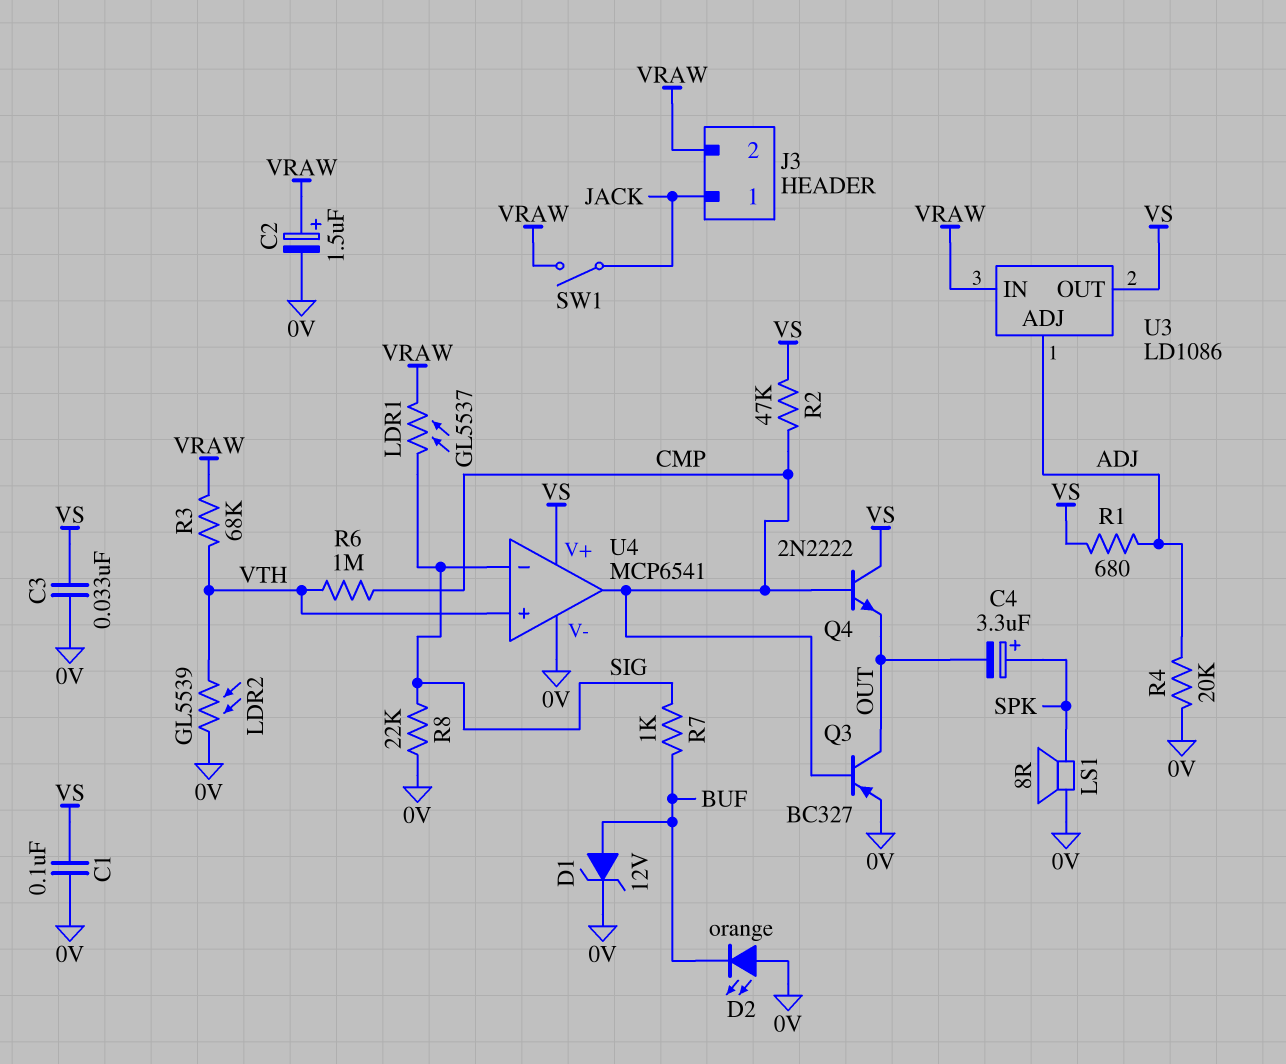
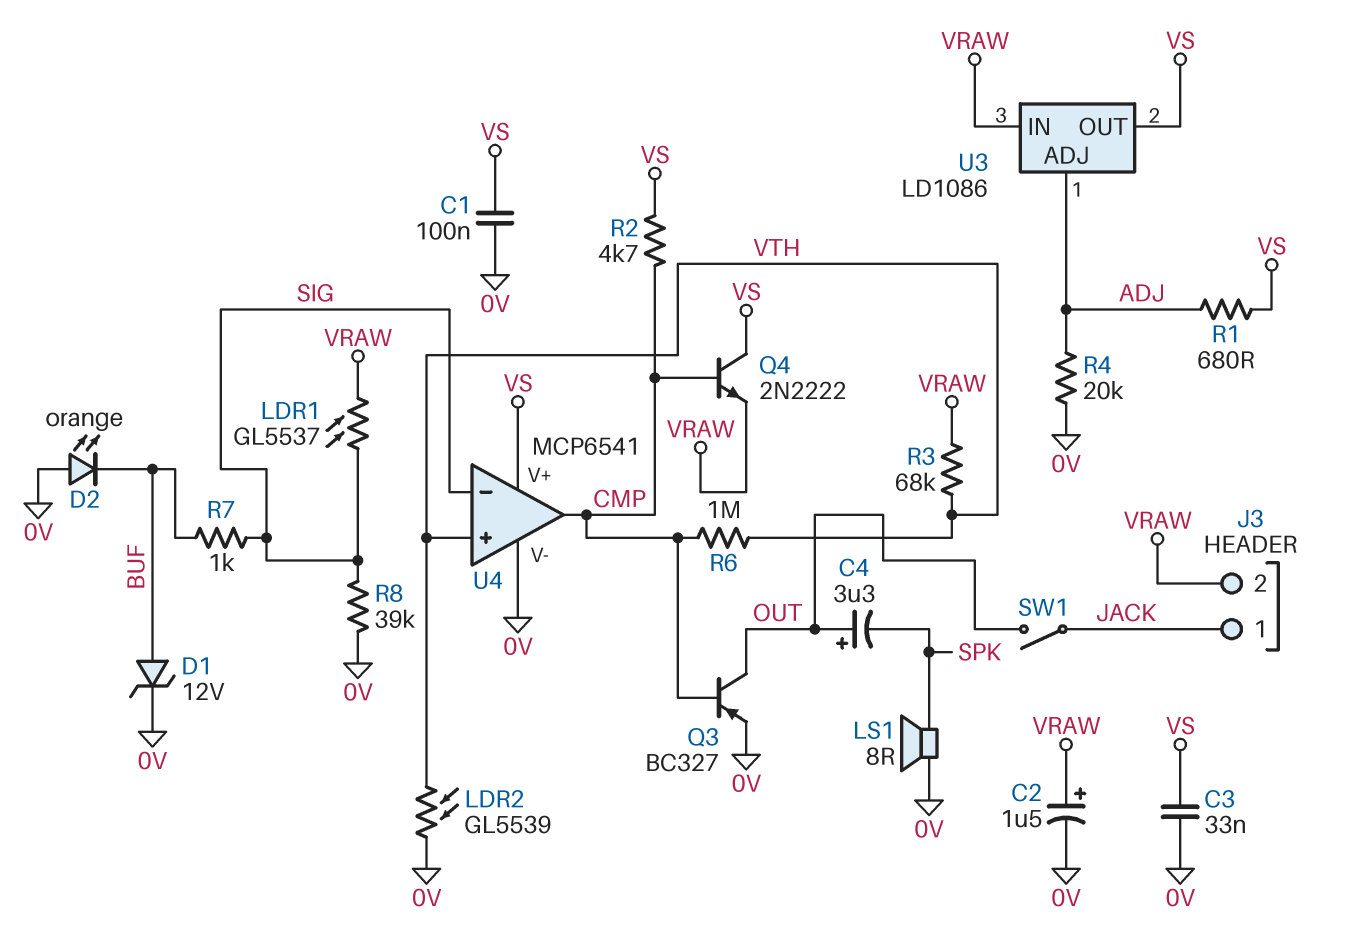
C4: 3.3uF (plus SPK, minus OUT) -> 3.3uF (plus OUT, minus SPK)
Q4: NPN 2N2222 (B CMP, C VS, E OUT) -> NPN 2N2222 (B CMP, C VS, E VRAW)
R2: 47k (CMP, VS) -> 4.7k (CMP, VS)
R8: 22k (0V, SIG) -> 39k (0V, SIG)
SW1: switch (JACK, VRAW) -> switch (JACK, OUT)

